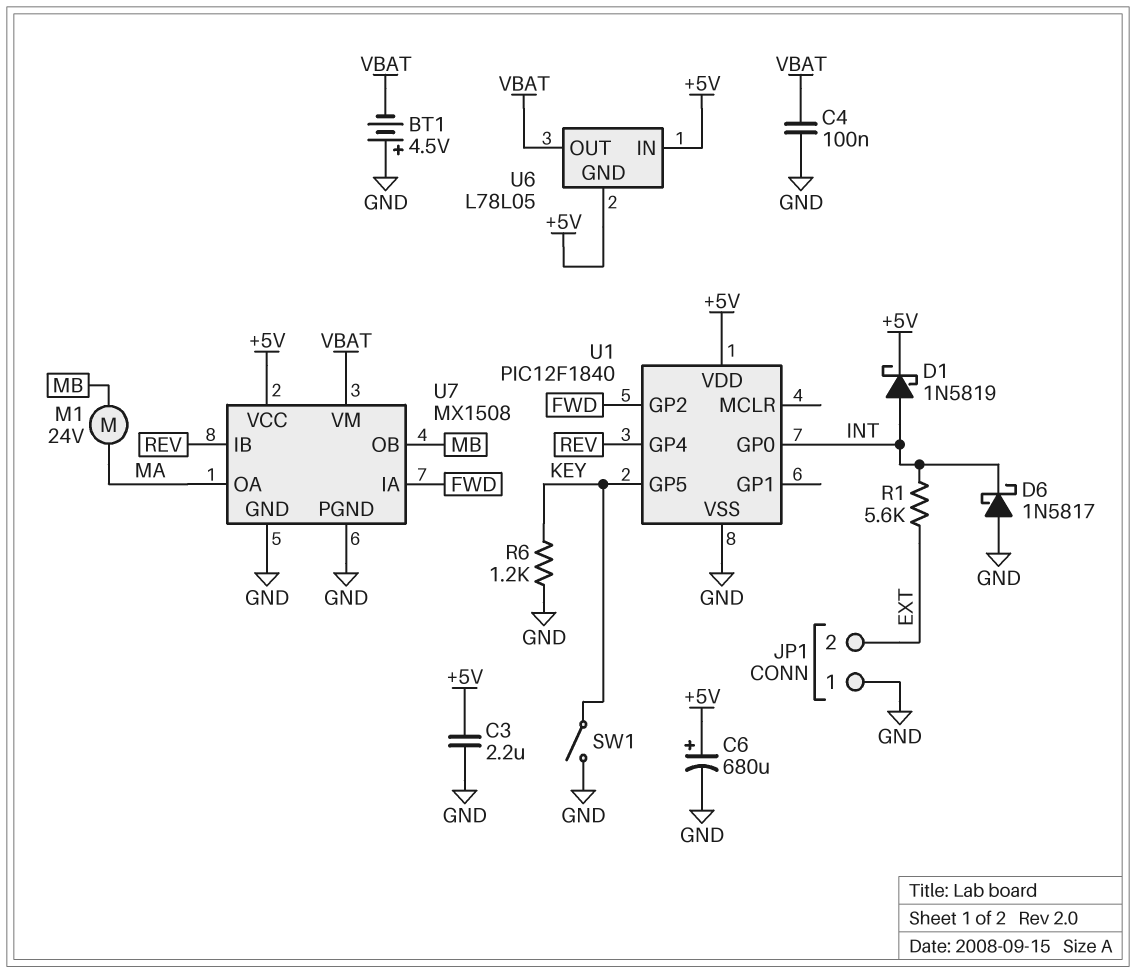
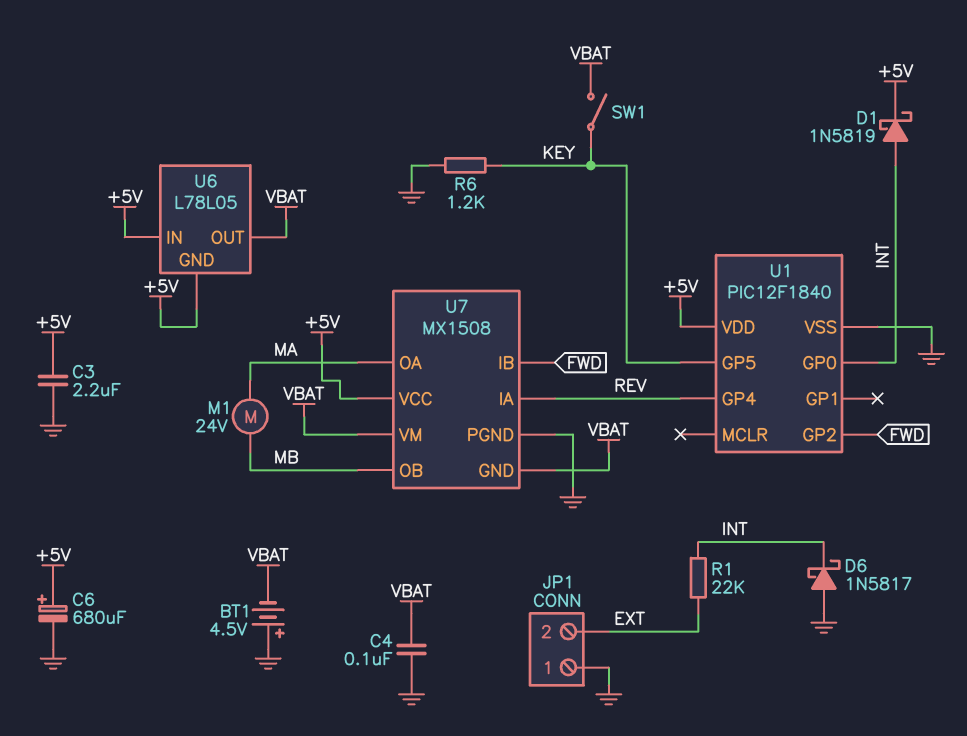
R1: 5.6k (EXT, INT) -> 22k (EXT, INT)
SW1: switch (GND, KEY) -> switch (KEY, VBAT)
U7 pin GND: GND -> VBAT
U7 pin IA: FWD -> REV
U7 pin IB: REV -> FWD

